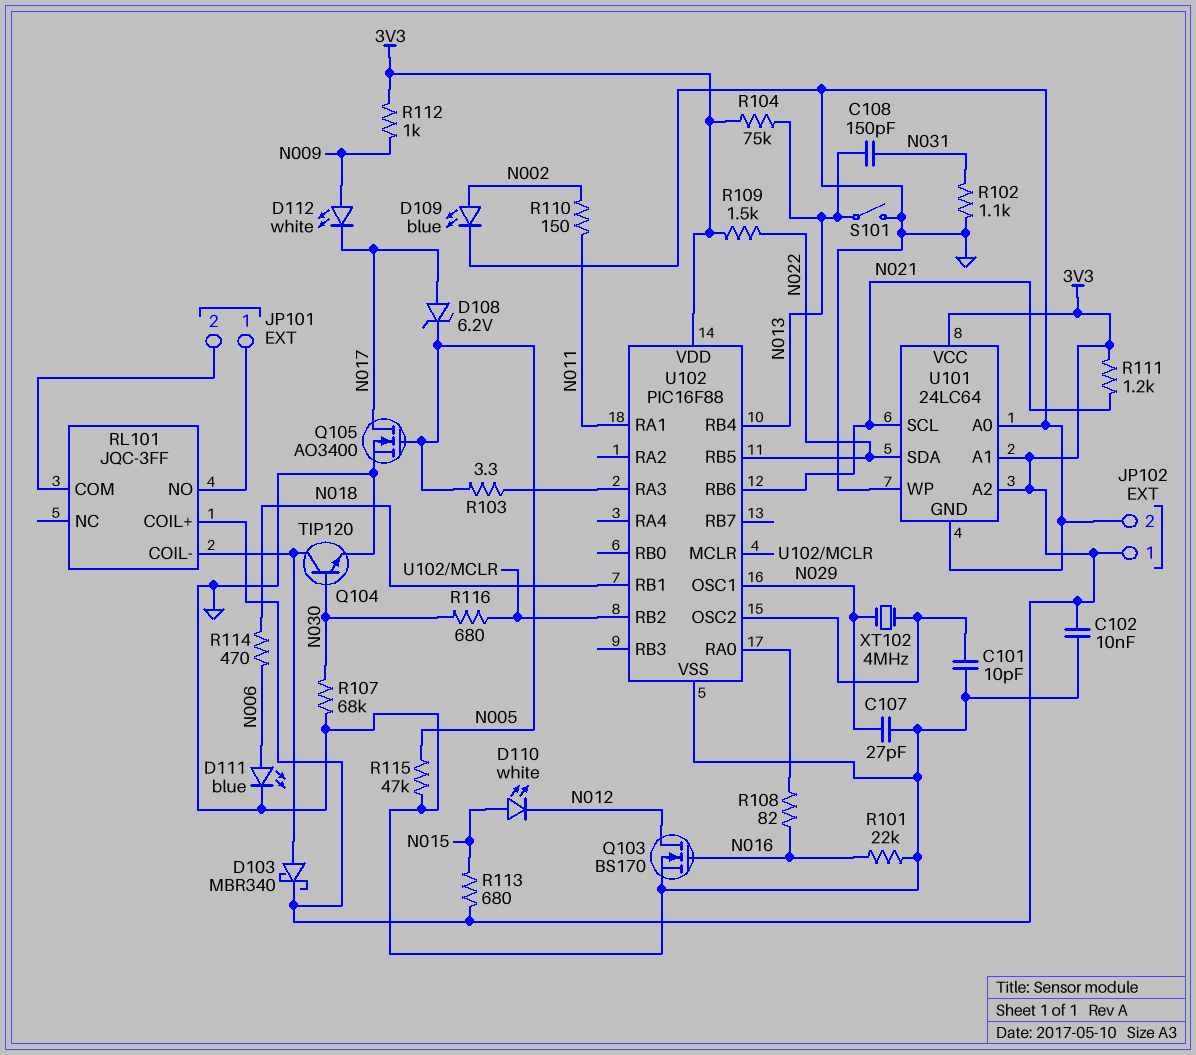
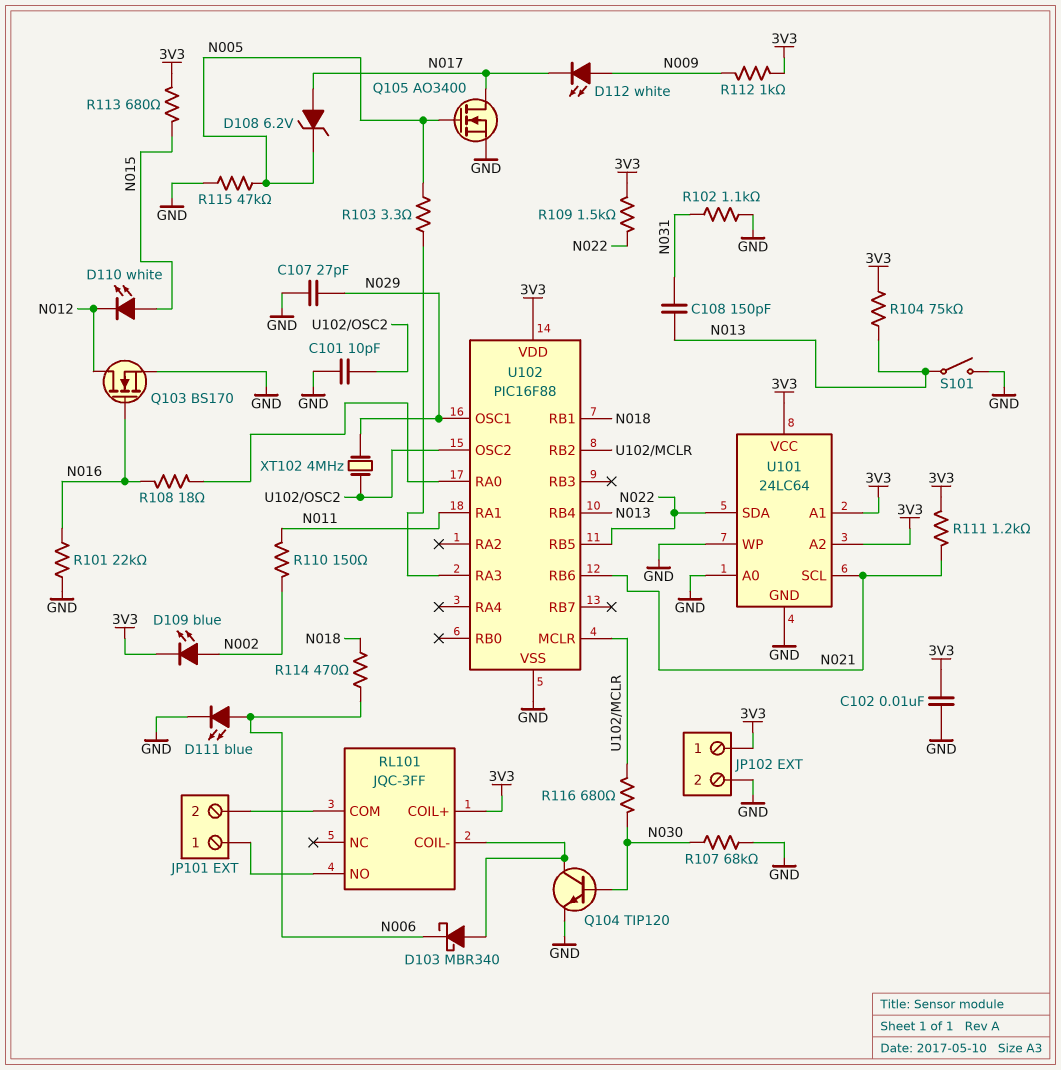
D103: schottky MBR340 (A RL101/COIL-, K 3V3) -> schottky MBR340 (A RL101/COIL-, K N006)
D109: LED blue (A N002, K GND) -> LED blue (A N002, K 3V3)
R108: 82 (N016, U102/RA0) -> 18 (N016, U102/RA0)

